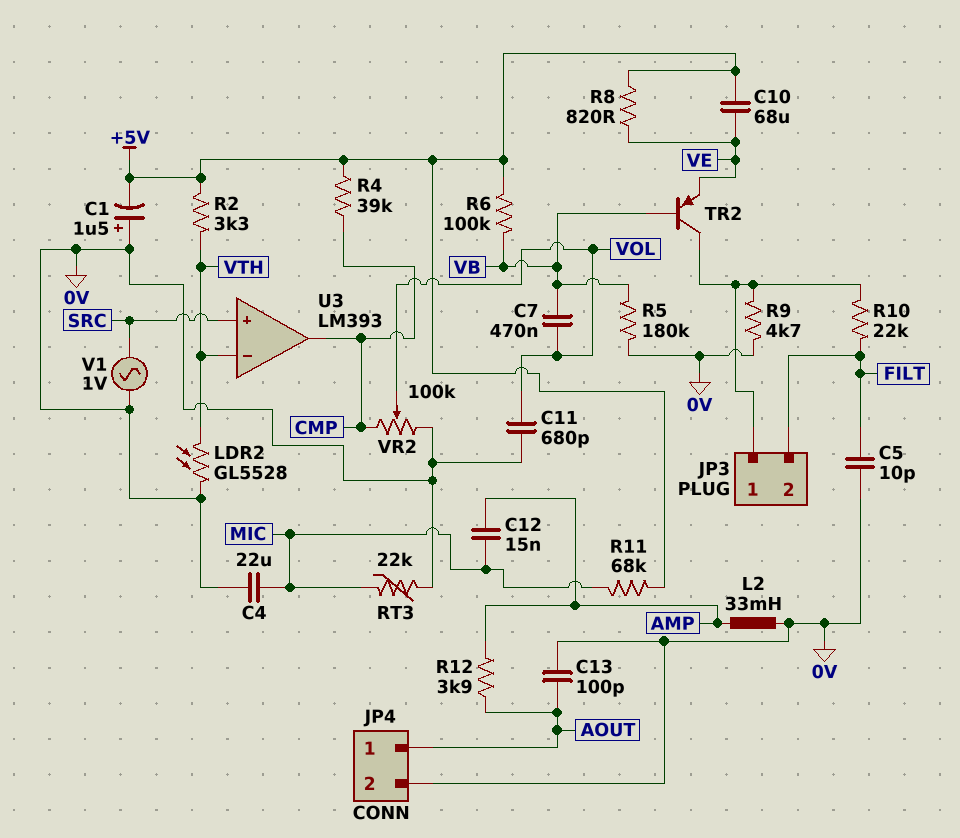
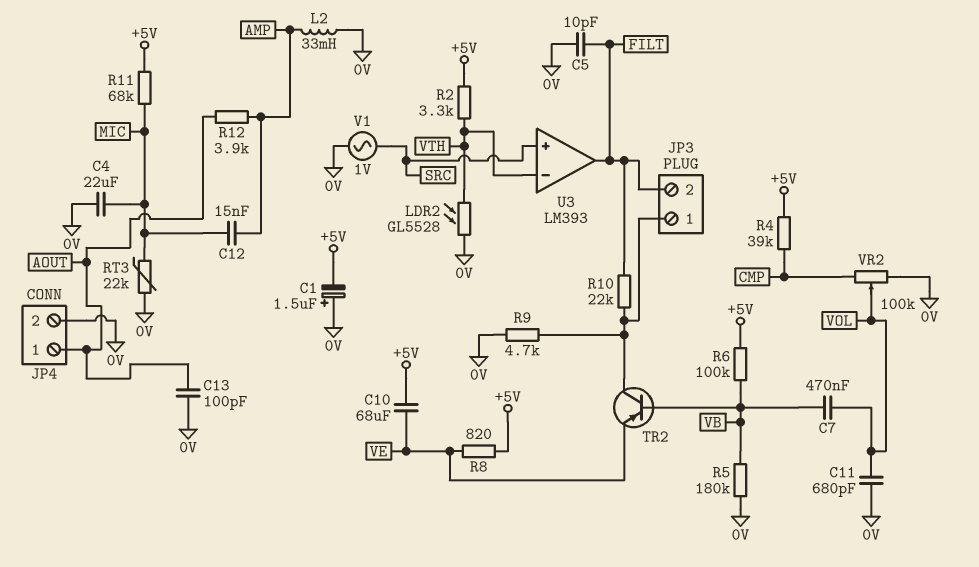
U3 pin out: CMP -> FILT

